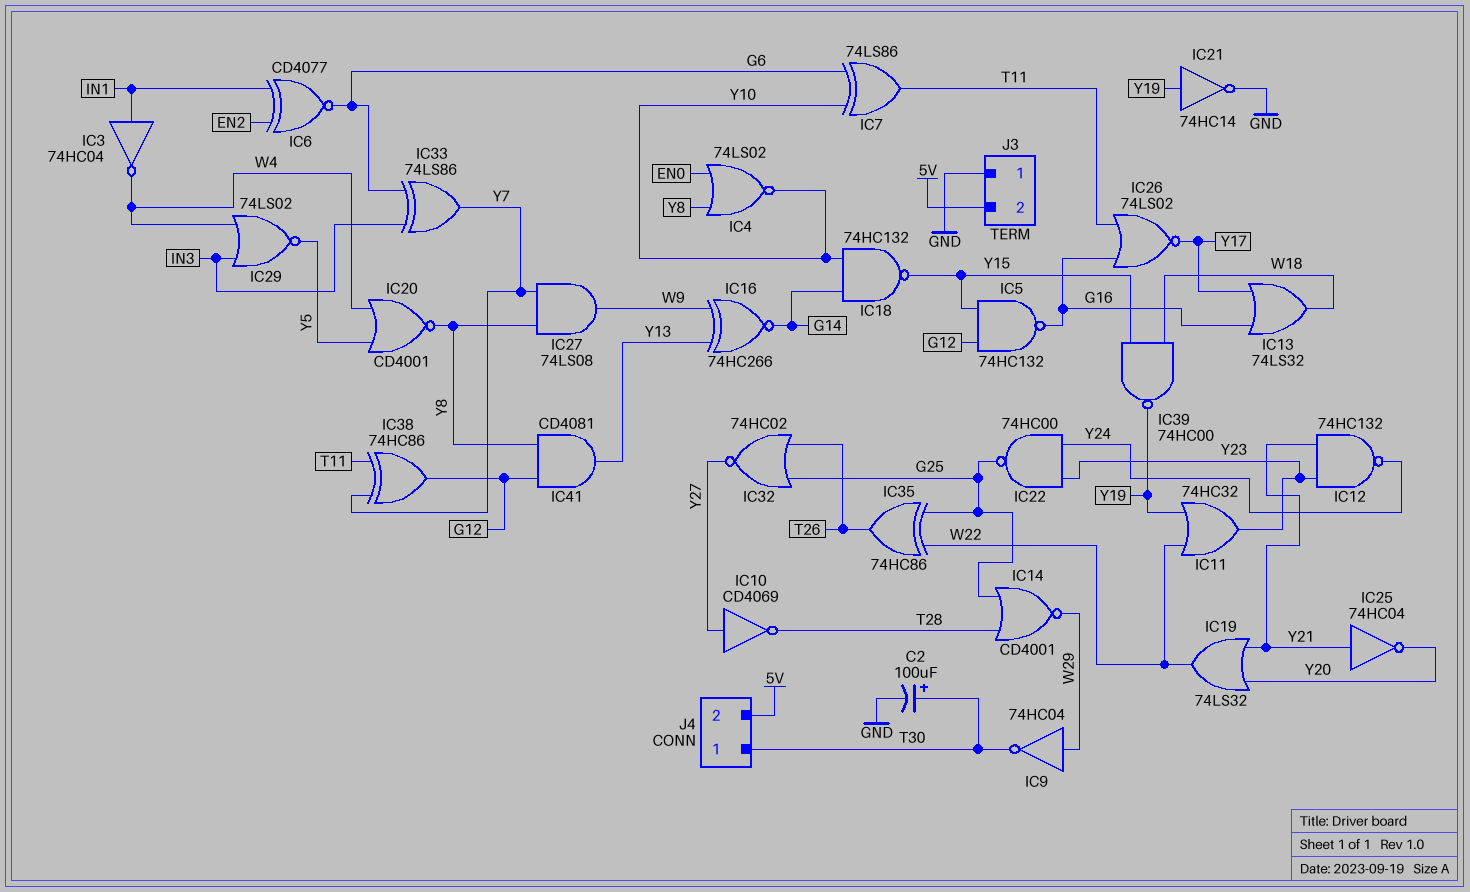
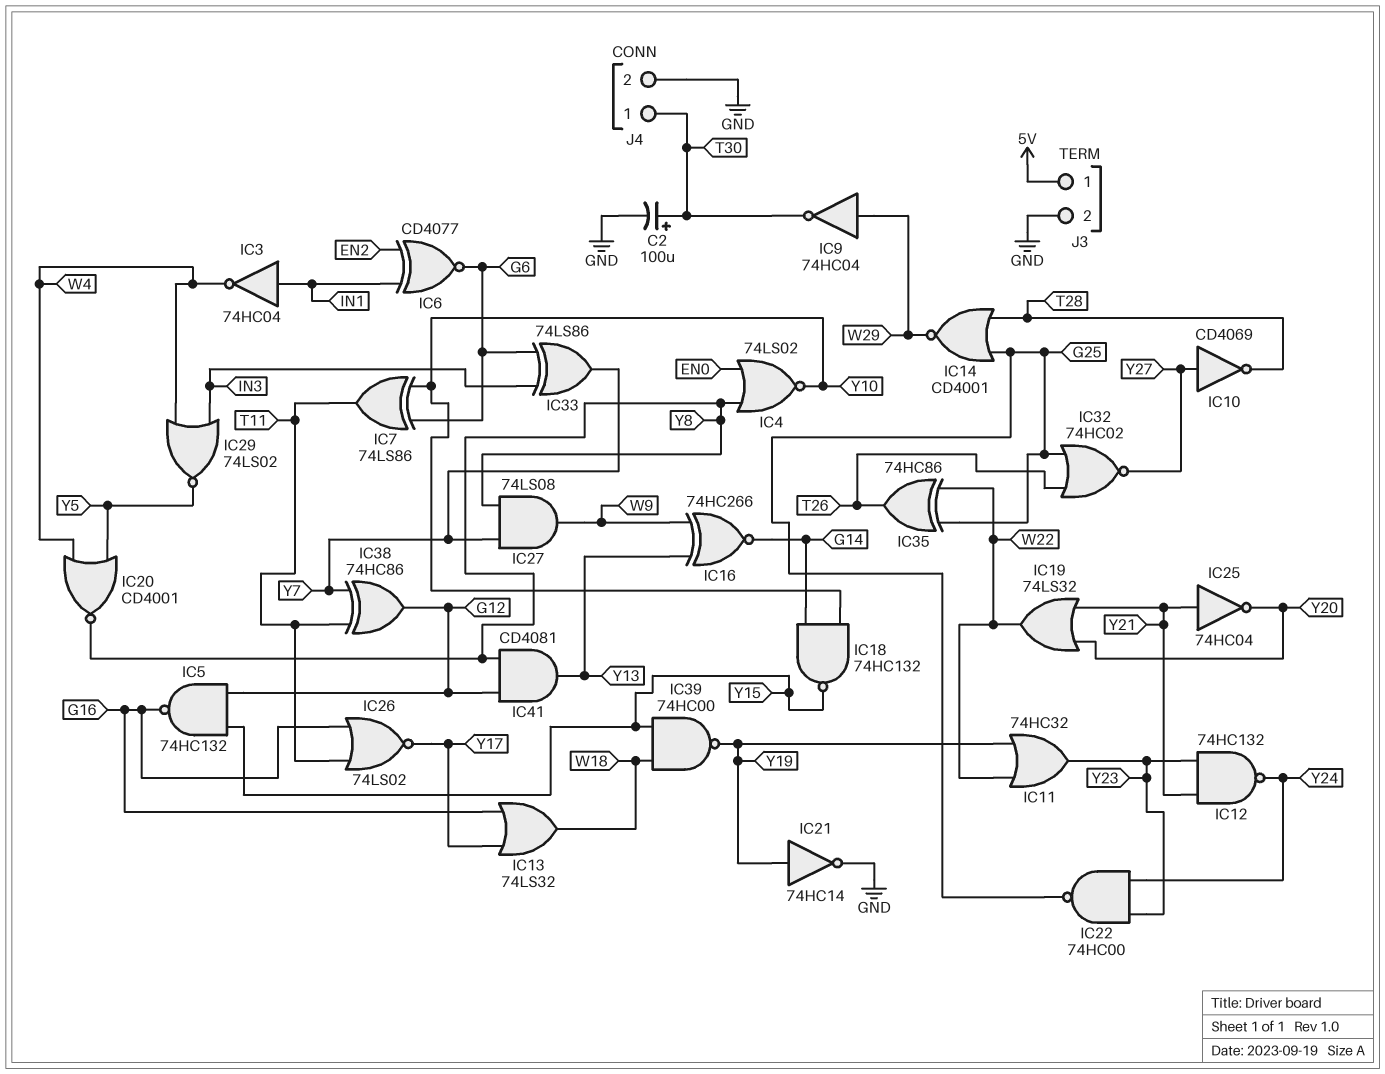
J3 pin 1: GND -> 5V
J3 pin 2: 5V -> GND
J4 pin 2: 5V -> GND

